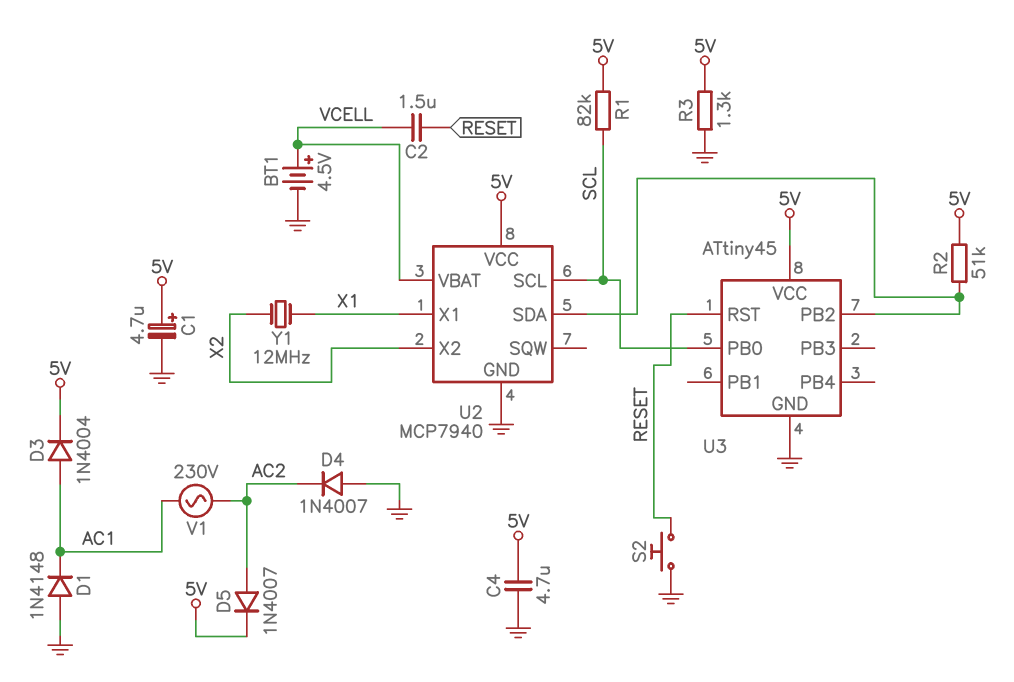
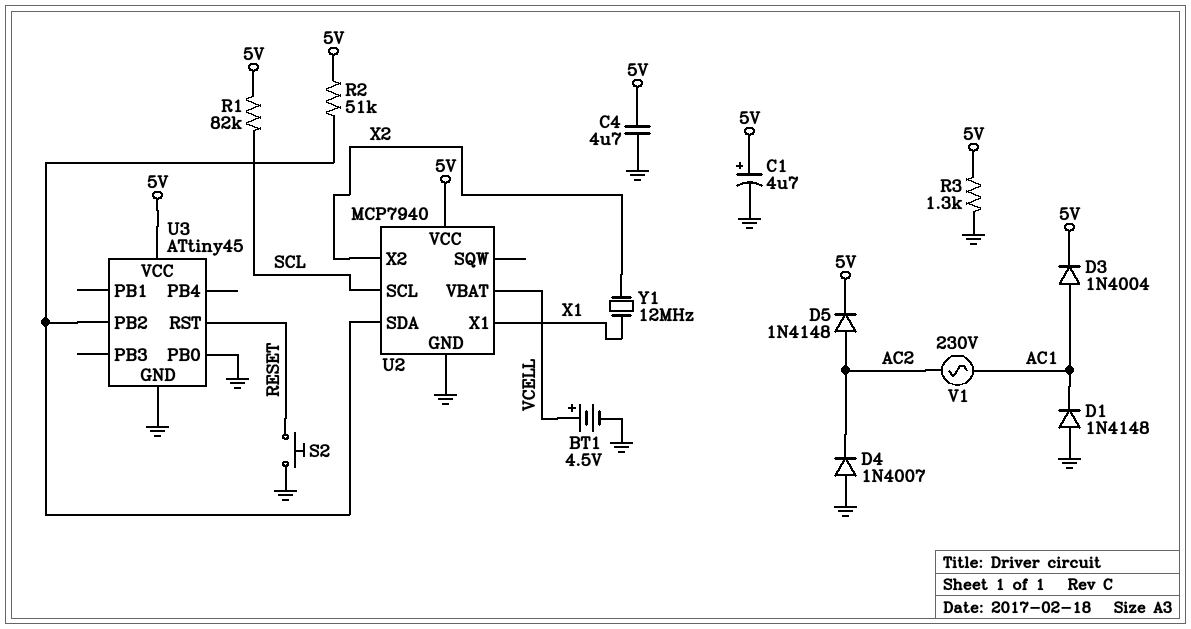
C2: 1.5uF (RESET, VCELL) -> none
D5: diode 1N4007 (A AC2, K 5V) -> diode 1N4148 (A AC2, K 5V)
U3 pin PB0: SCL -> GND

